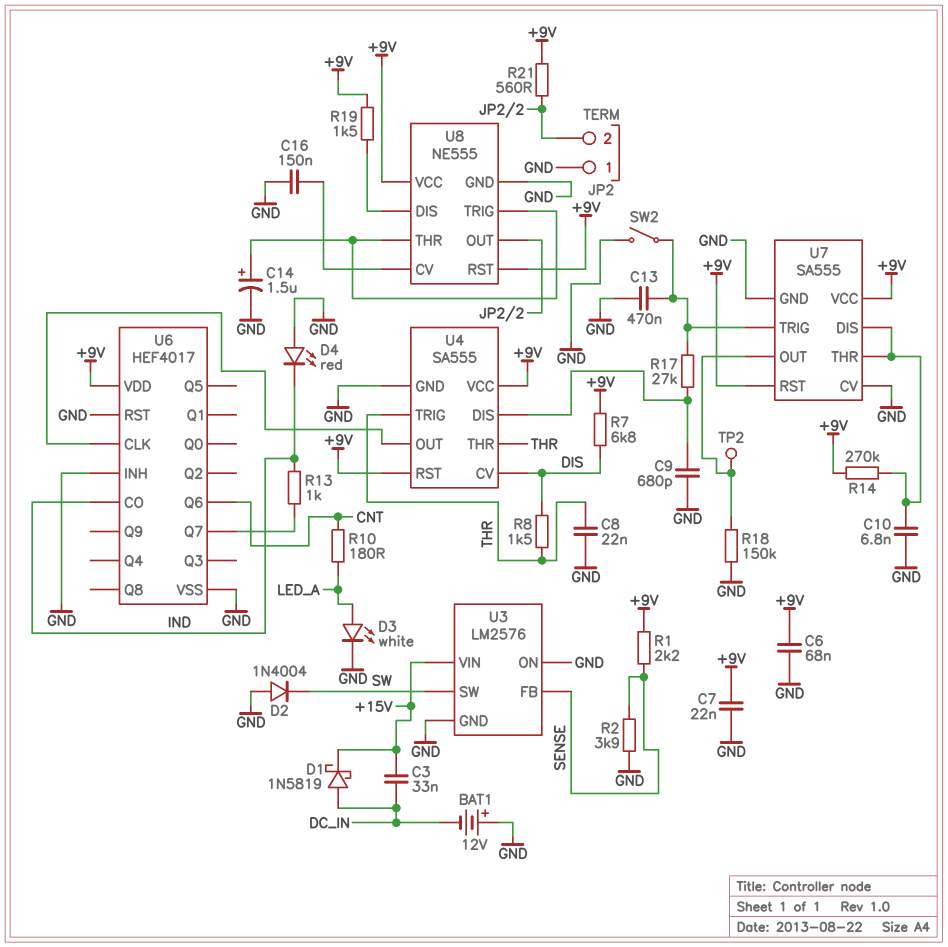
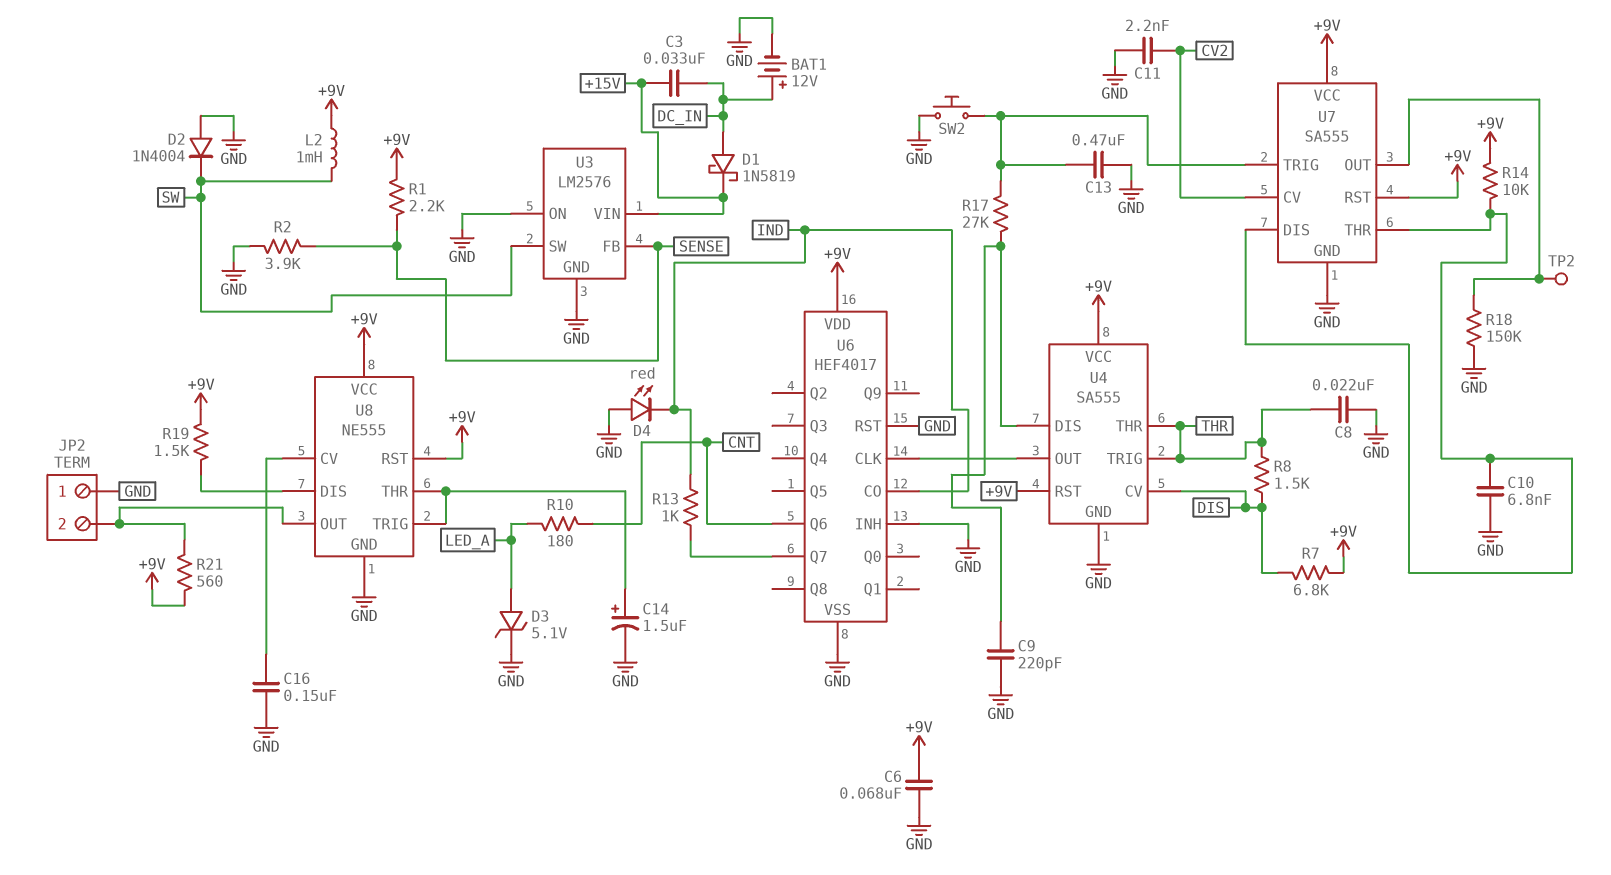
BAT1: 12V (plus GND, minus DC_IN) -> 12V (plus DC_IN, minus GND)
C7: 22nF (+9V, GND) -> none
C9: 680pF (GND, U4/DIS) -> 220pF (GND, U4/DIS)
C11: none -> 2.2nF (CV2, GND)
D3: LED white (A LED_A, K GND) -> zener 5.1V (A LED_A, K GND)
L2: none -> 1mH (+9V, SW)
R14: 270k (+9V, U7/DIS) -> 10k (+9V, U7/DIS)
SW2: switch (GND, U7/TRIG) -> button (GND, U7/TRIG)
U7 pin CV: GND -> CV2

